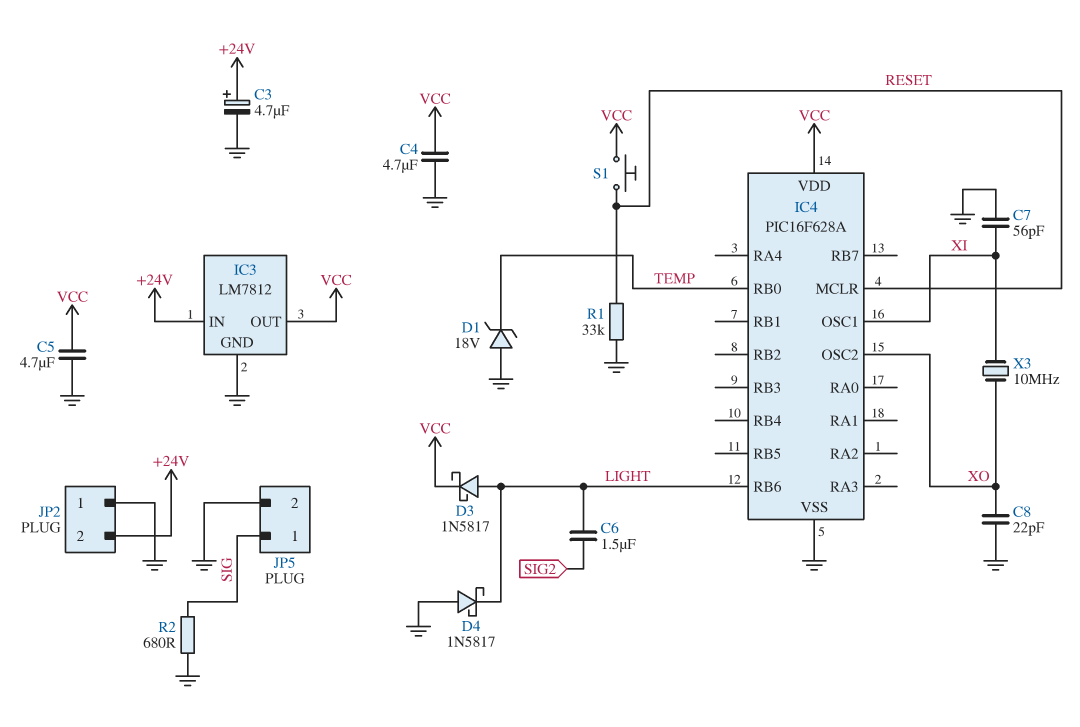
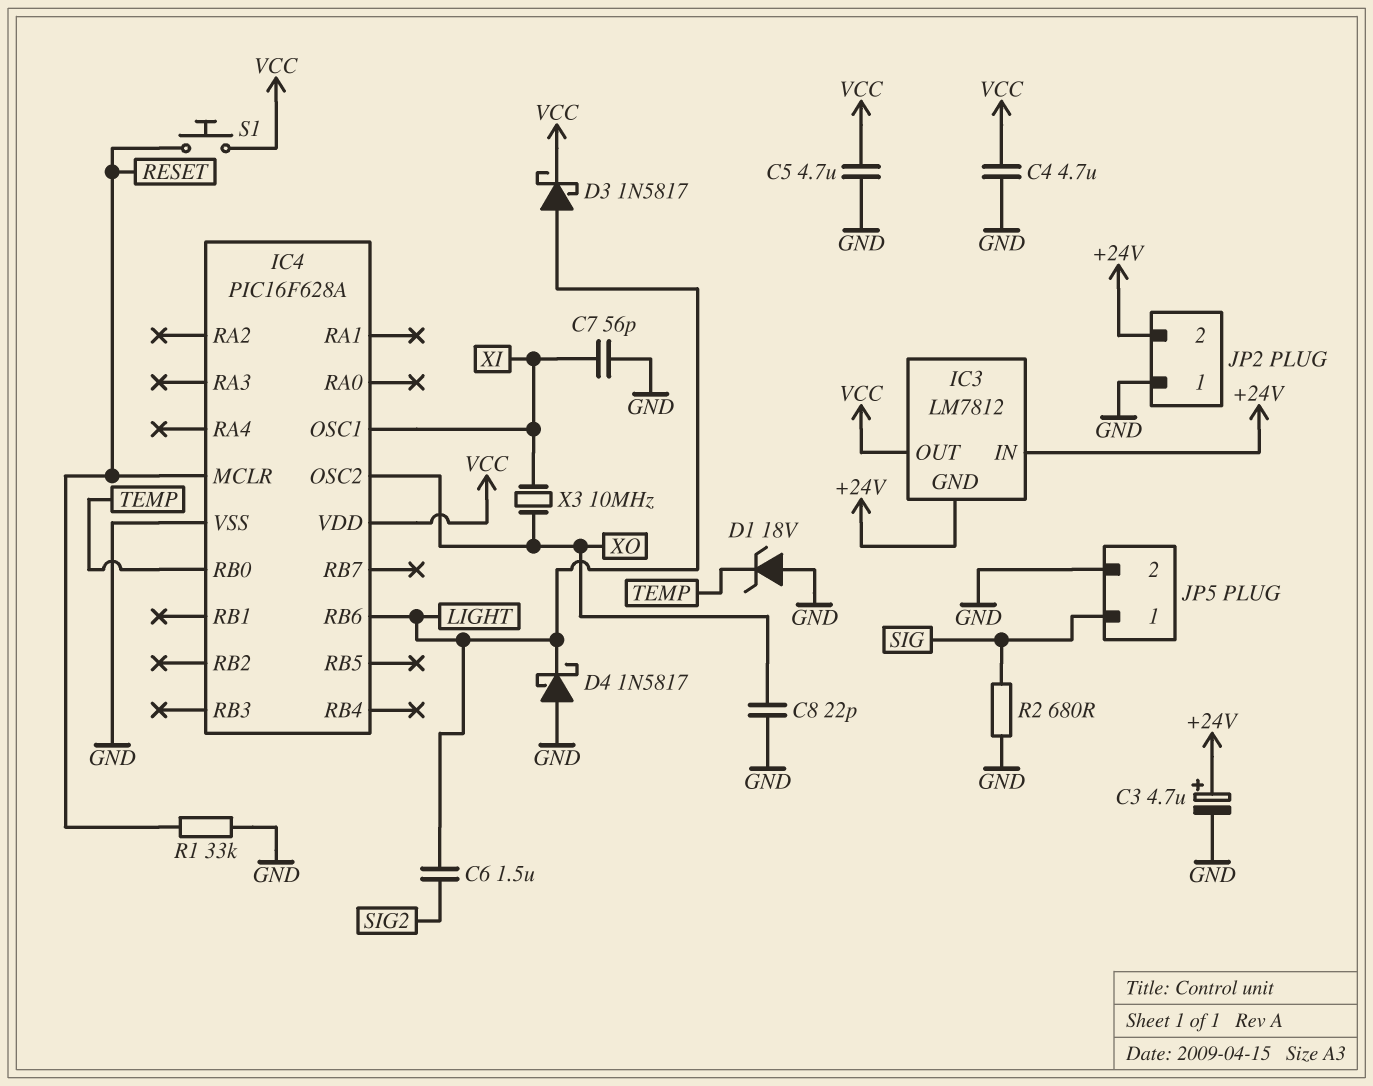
IC3 pin GND: GND -> +24V

